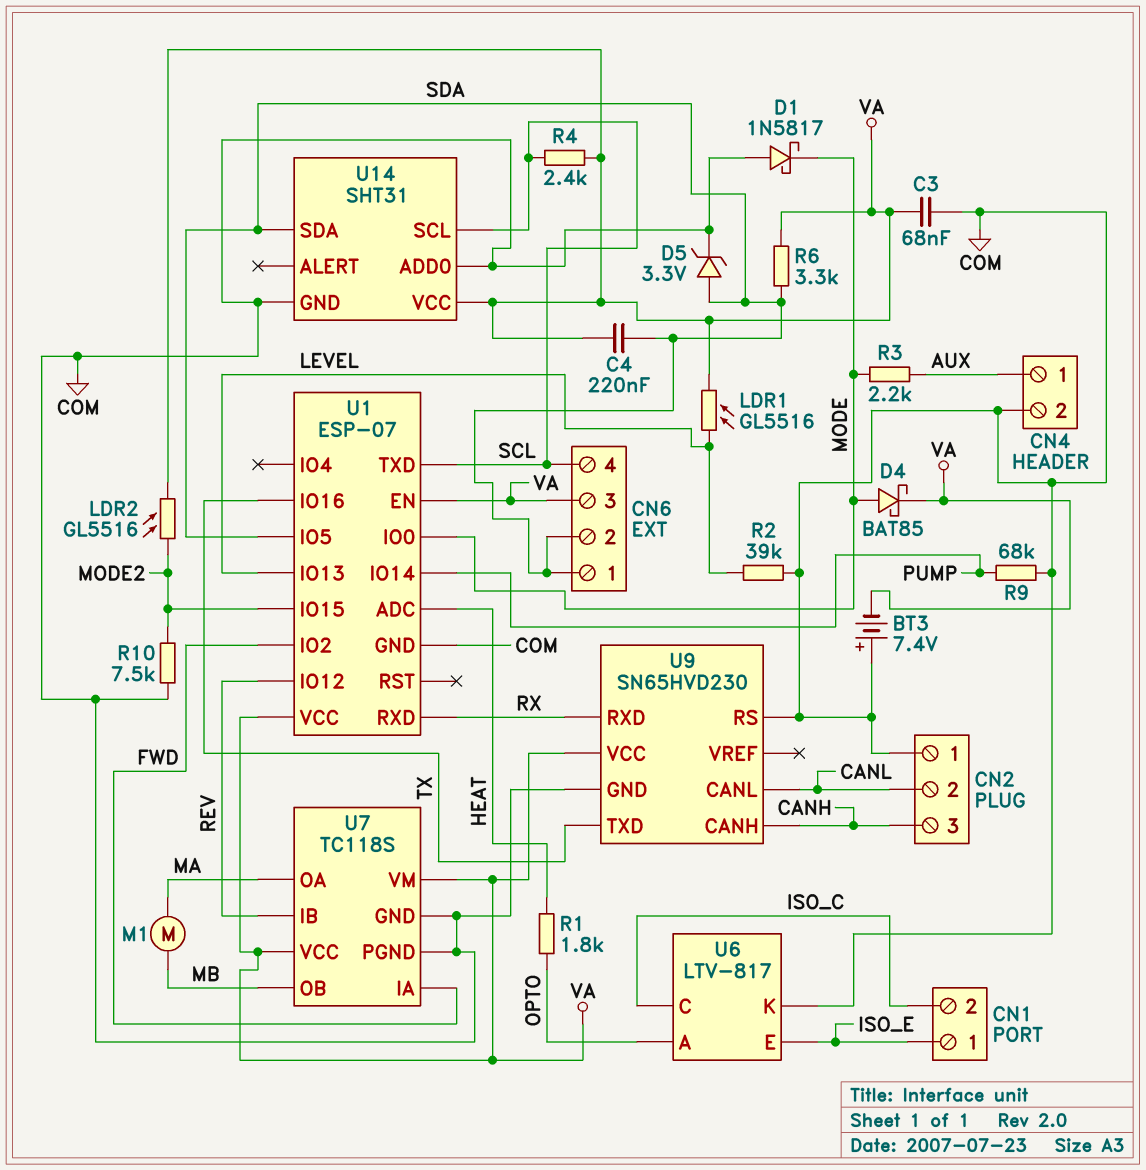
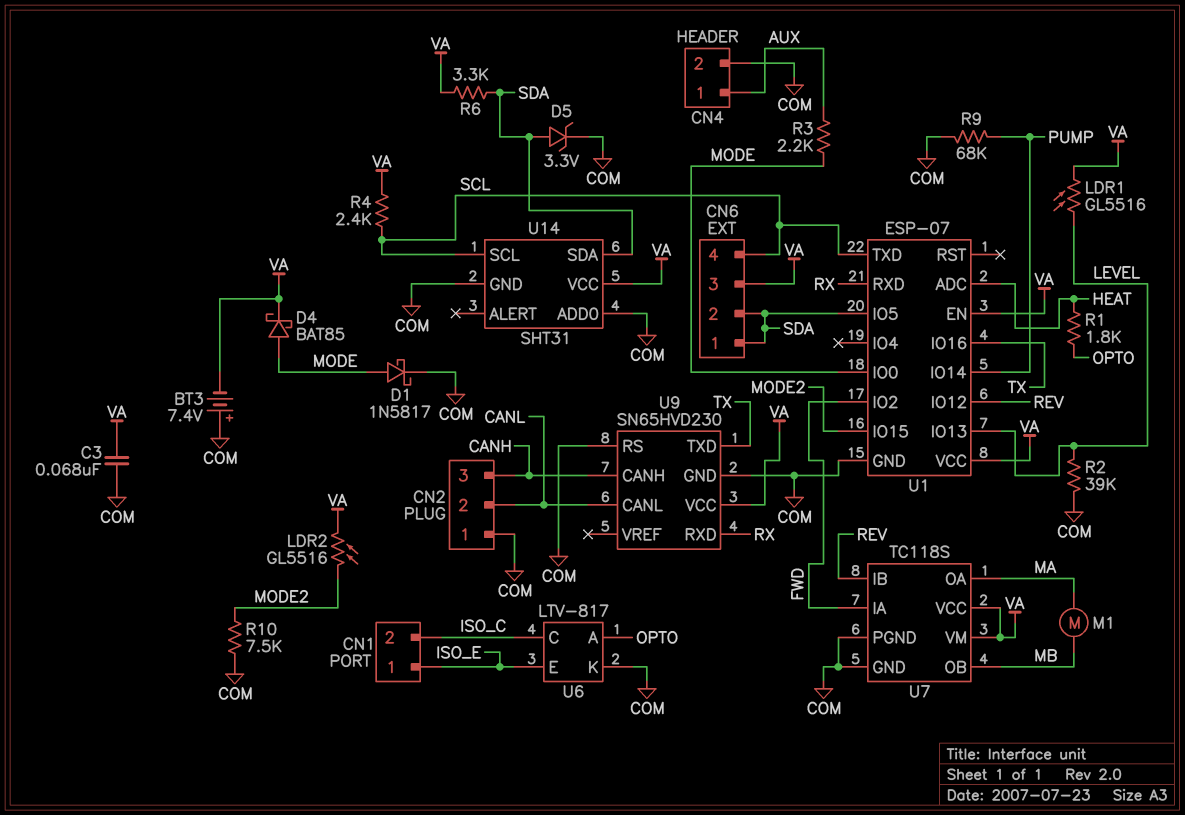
C4: 220nF (SDA, VA) -> none
D1: schottky 1N5817 (A COM, K MODE) -> schottky 1N5817 (A MODE, K COM)

